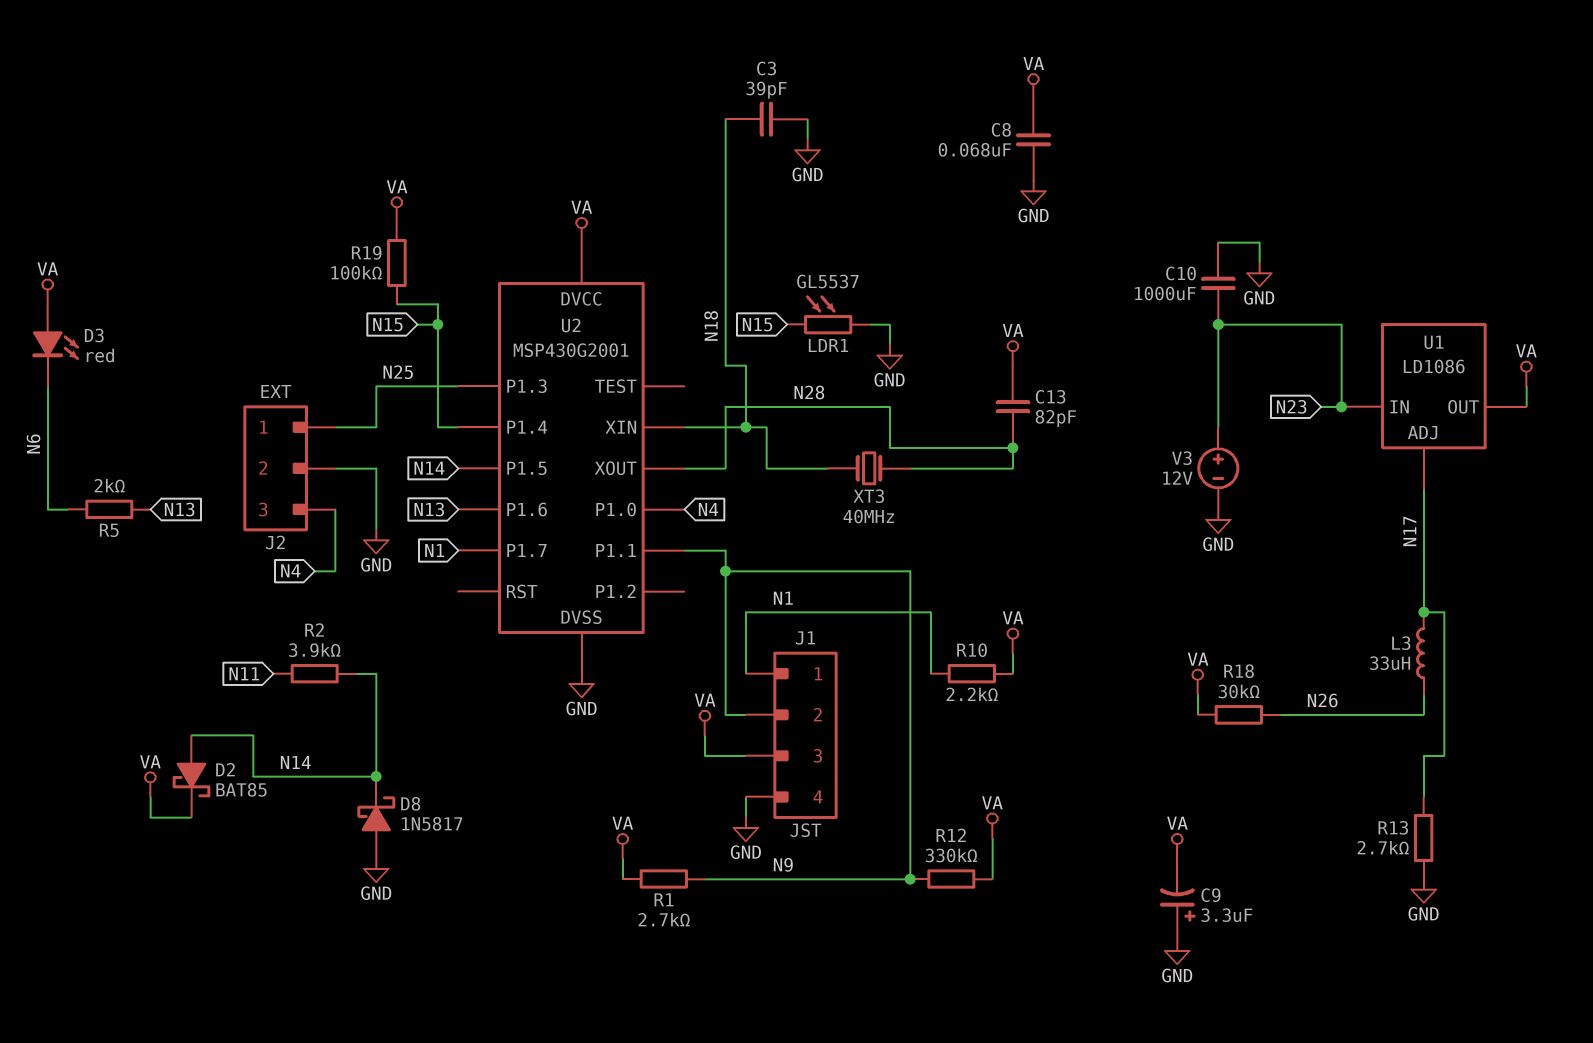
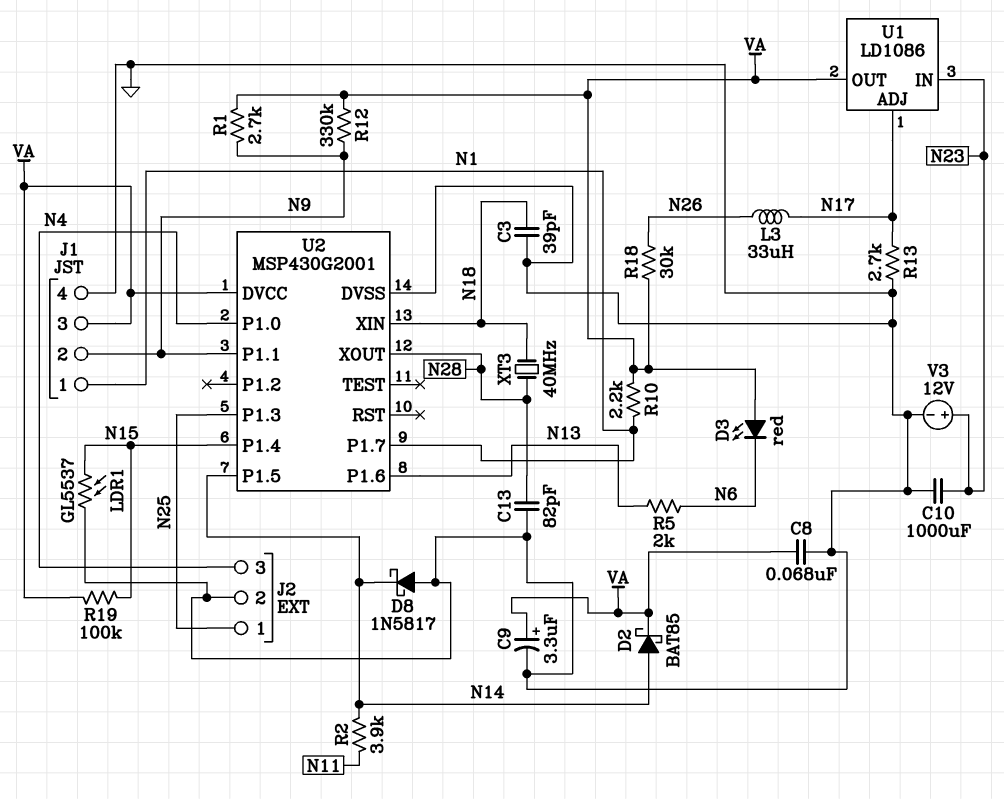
C9: 3.3uF (plus GND, minus VA) -> 3.3uF (plus VA, minus GND)
C13: 82pF (N28, VA) -> 82pF (GND, N28)

